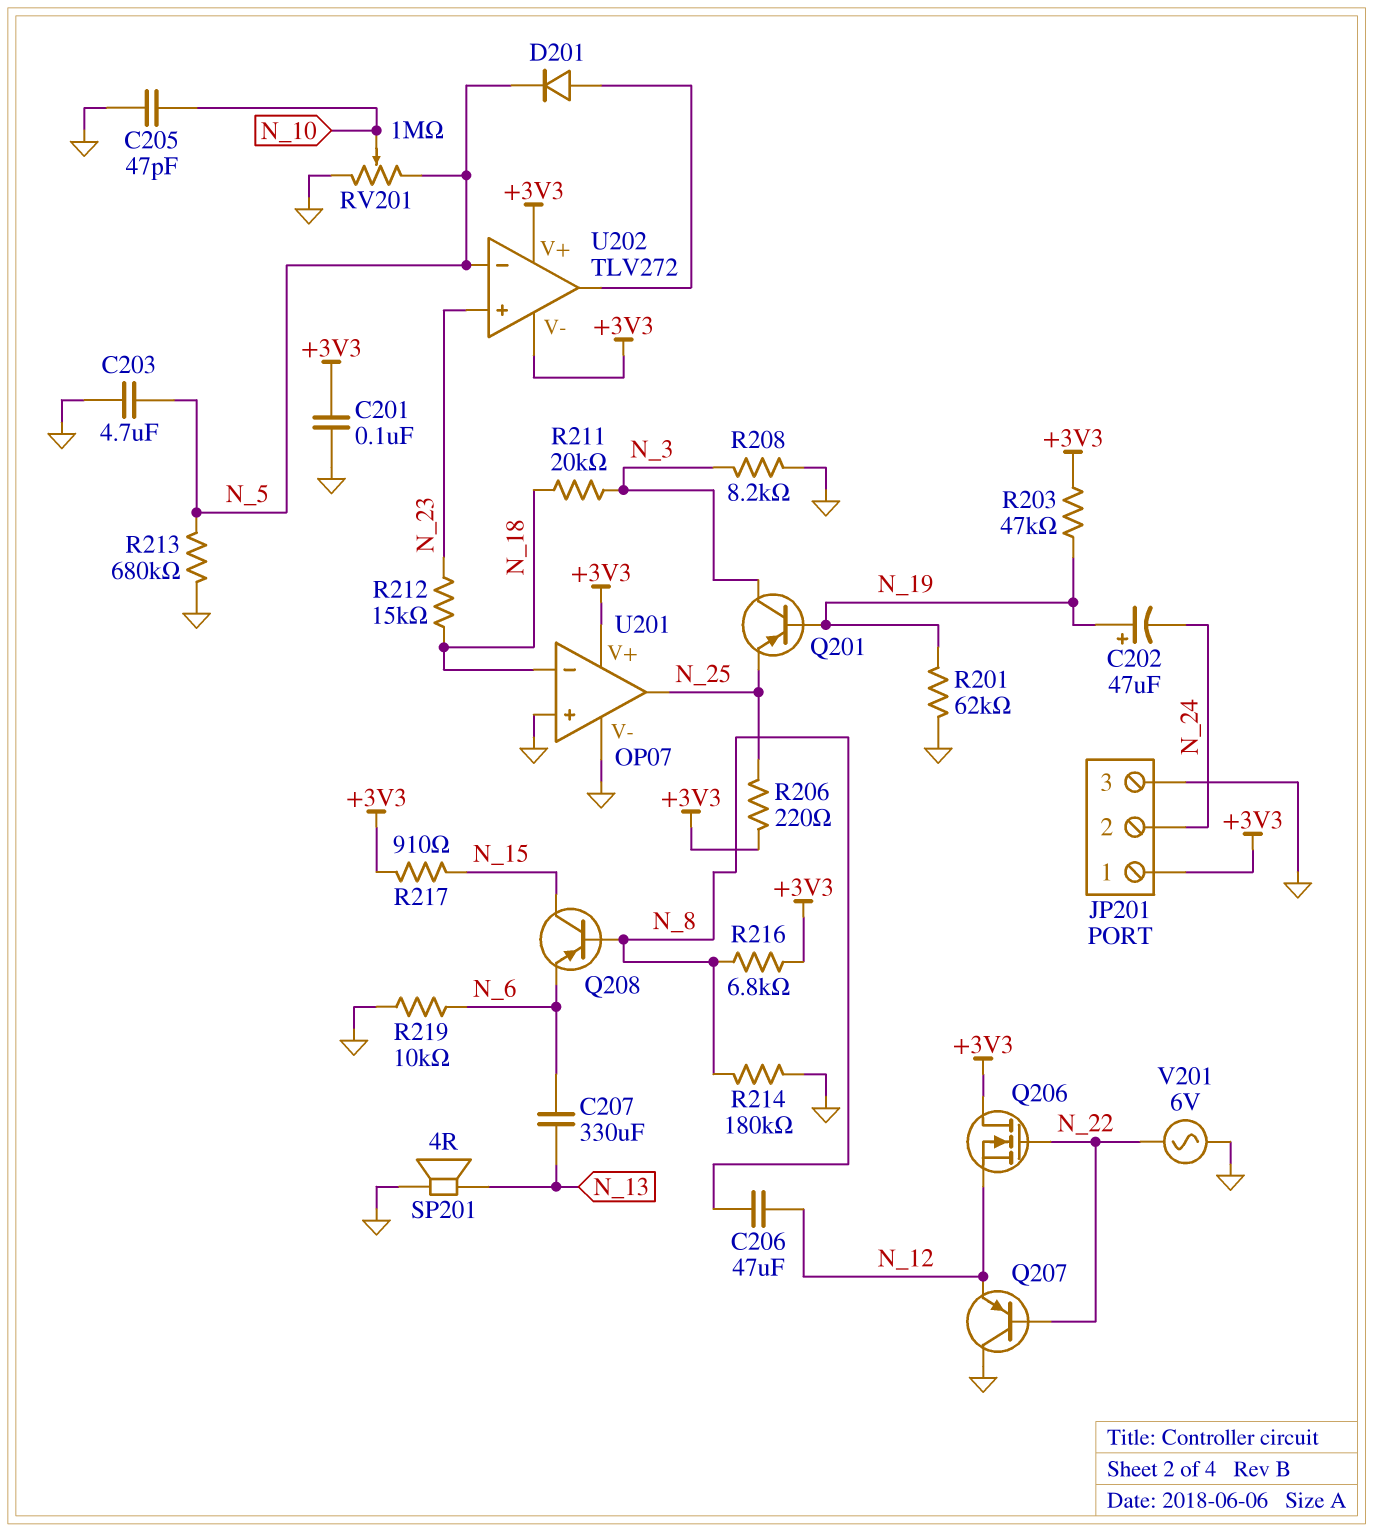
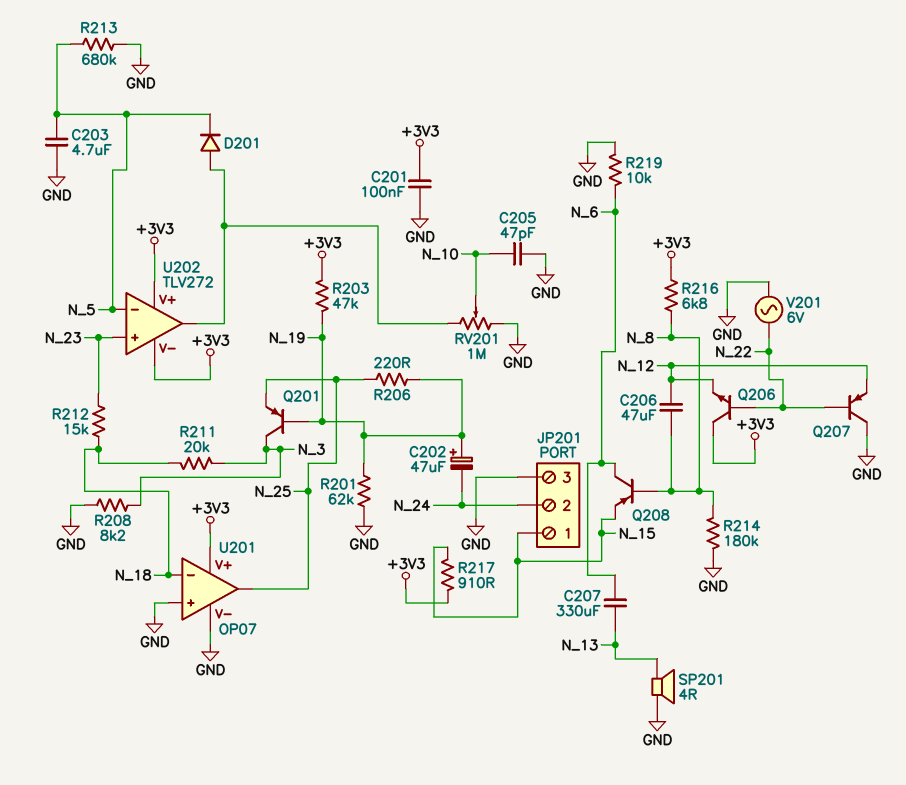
JP201 pin 1: +3V3 -> N_15
Q206: NMOS (G N_22, D +3V3, S N_12) -> NPN (B N_22, C +3V3, E N_12)
Q208: PNP (B N_8, C N_15, E N_6) -> PNP (B N_8, C N_6, E N_15)
R206: 220 (+3V3, N_25) -> 220 (N_19, N_25)
RV201: 1M (GND, N_5, wiper N_10) -> 1M (GND, U202/out, wiper N_10)

